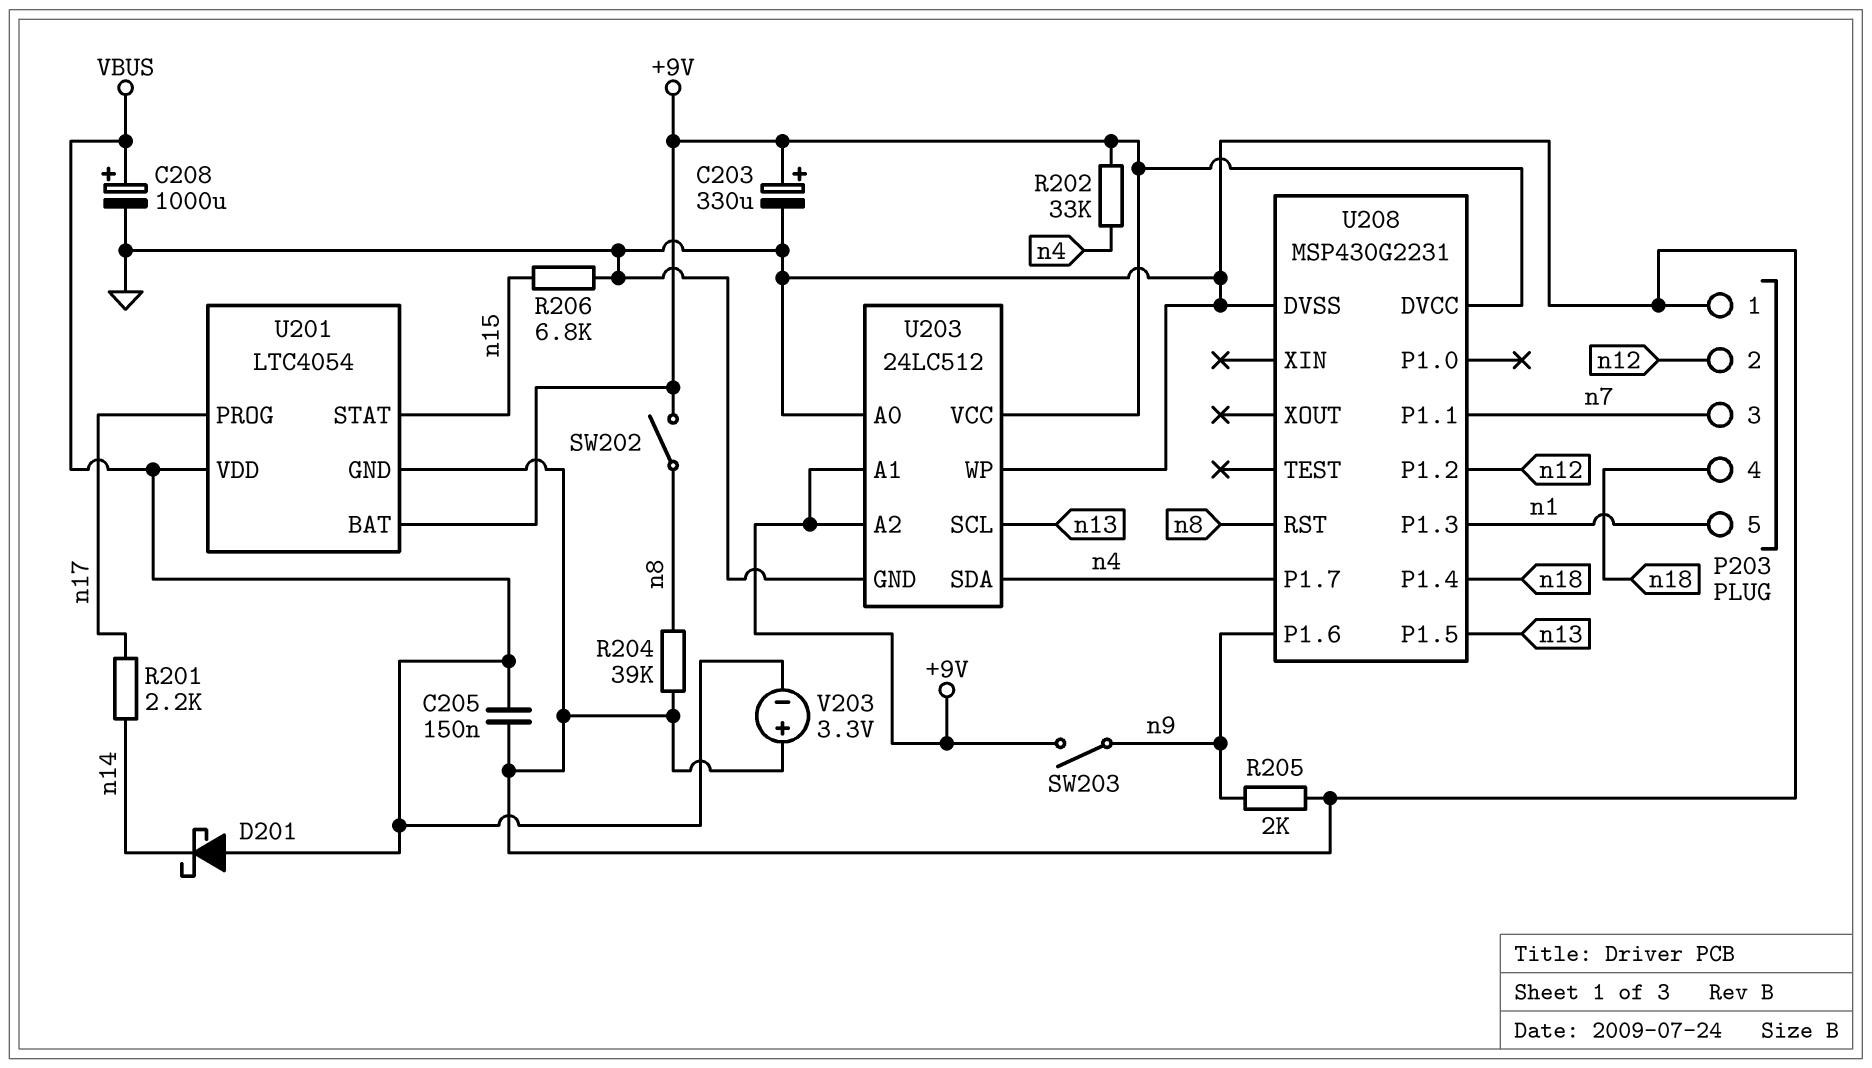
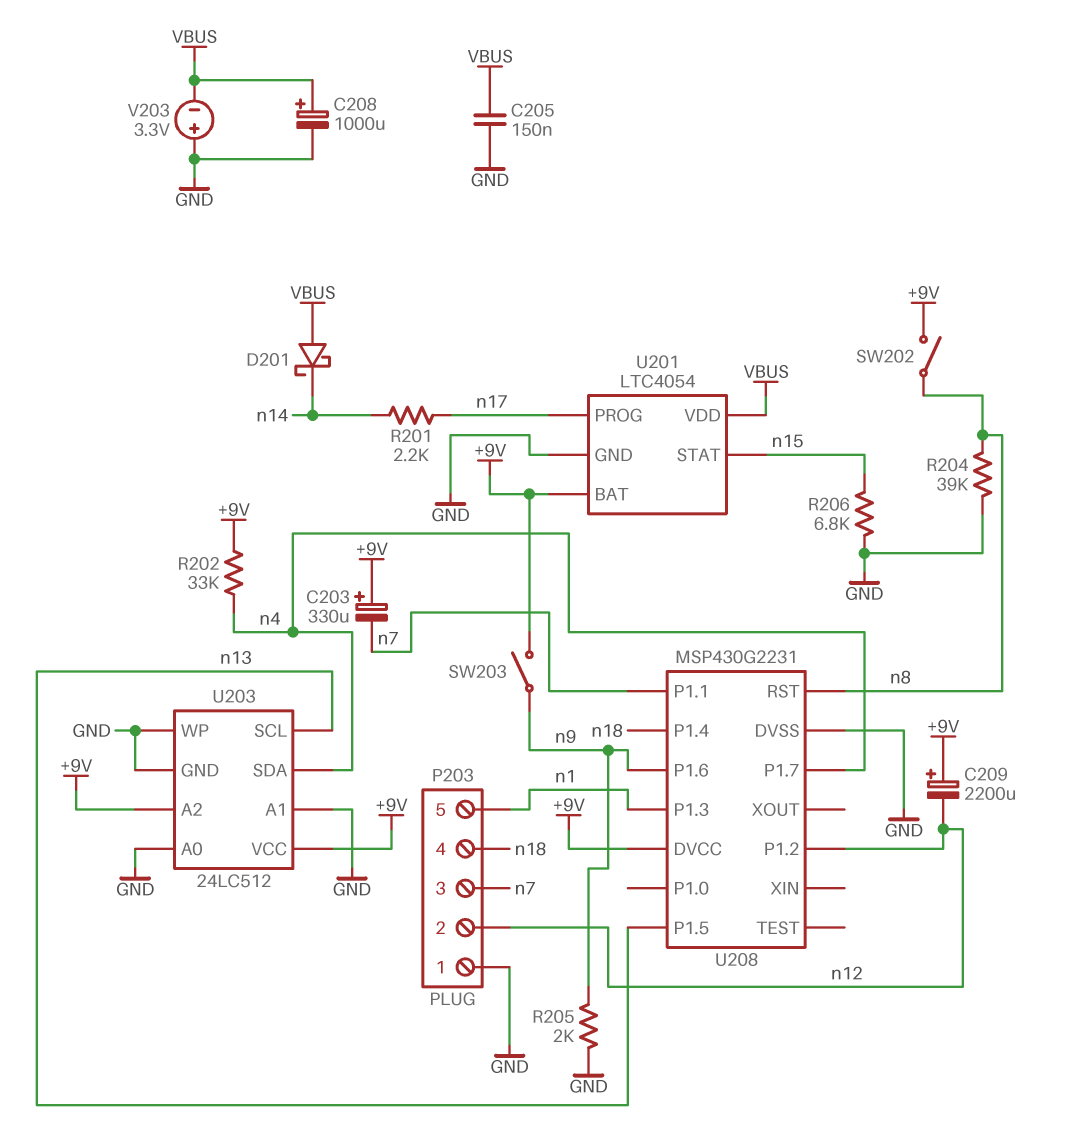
C203: 330uF (plus +9V, minus GND) -> 330uF (plus +9V, minus n7)
C209: none -> 2200uF (plus +9V, minus n12)
U203 pin A1: +9V -> GND

